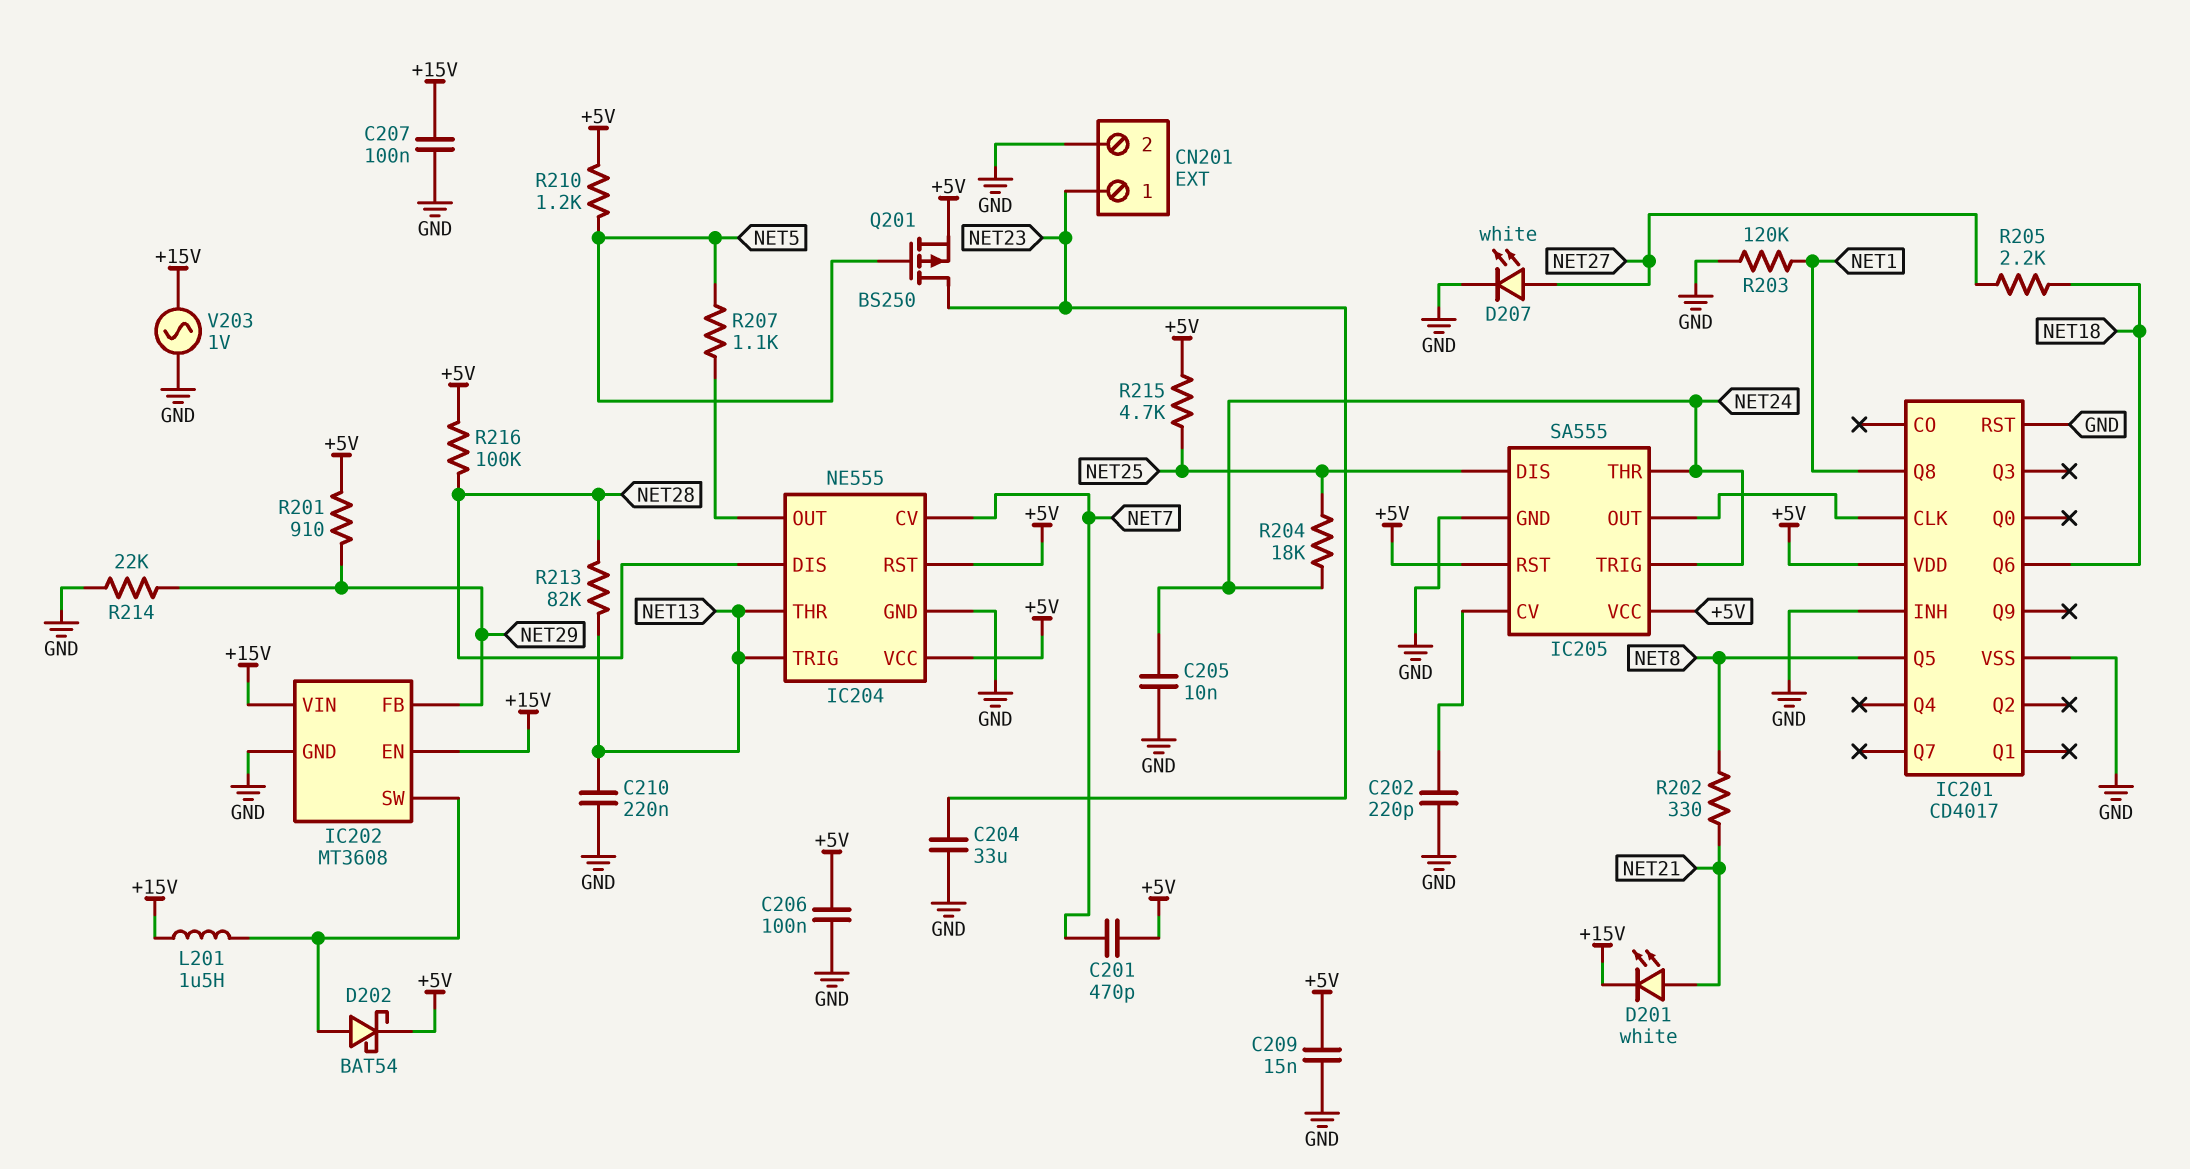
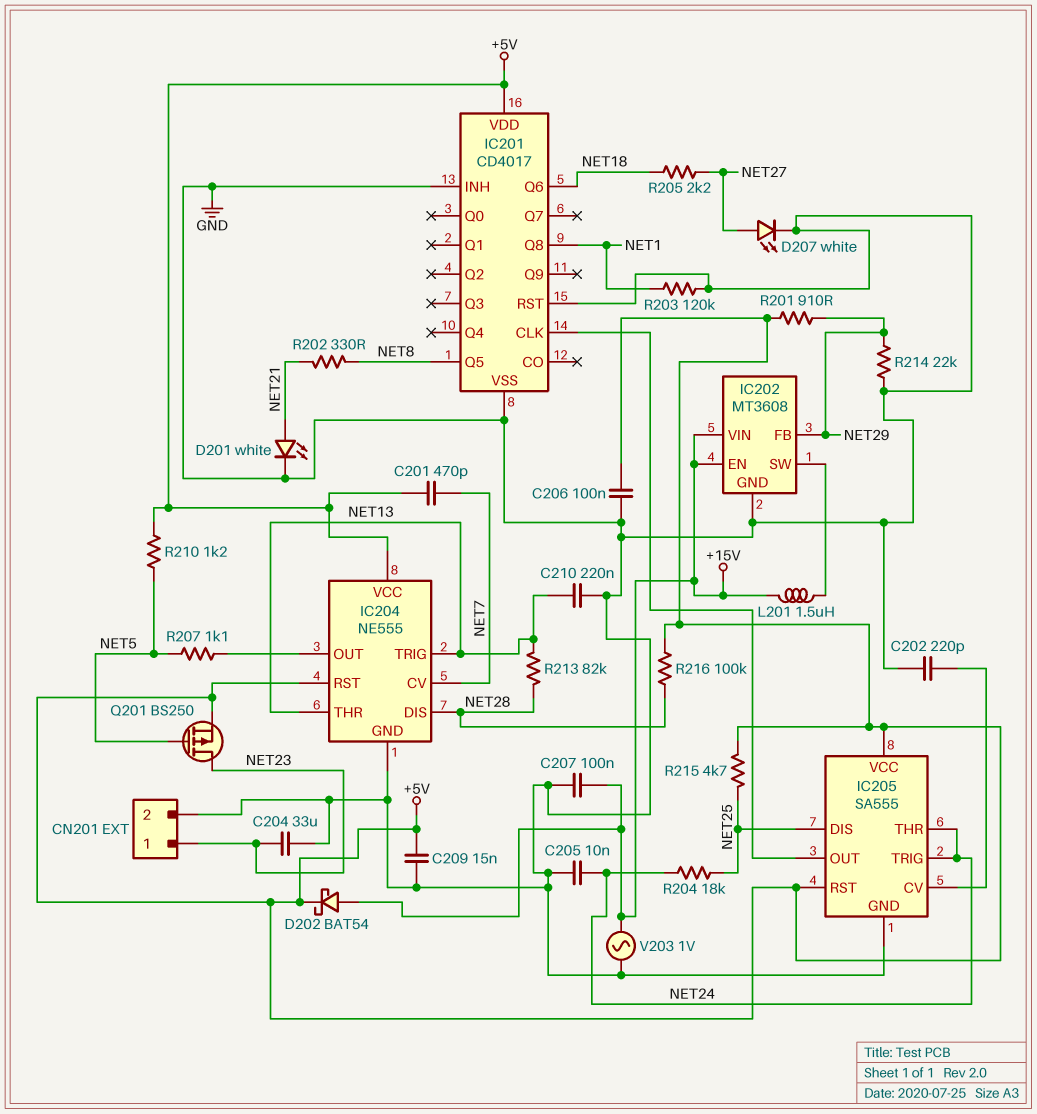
D201: LED white (A NET21, K +15V) -> LED white (A NET21, K GND)
D202: schottky BAT54 (A IC202/SW, K +5V) -> schottky BAT54 (A +15V, K +5V)

